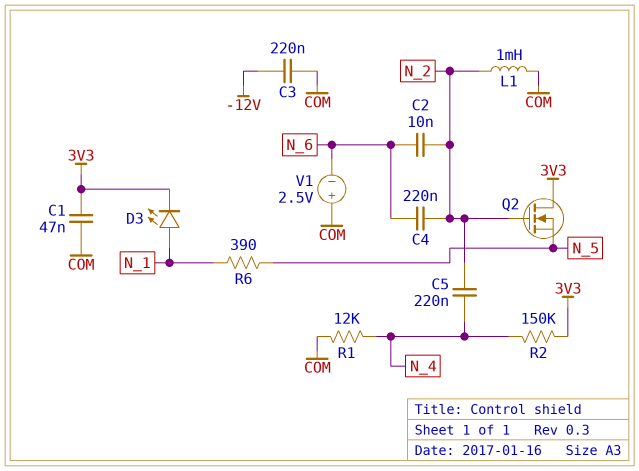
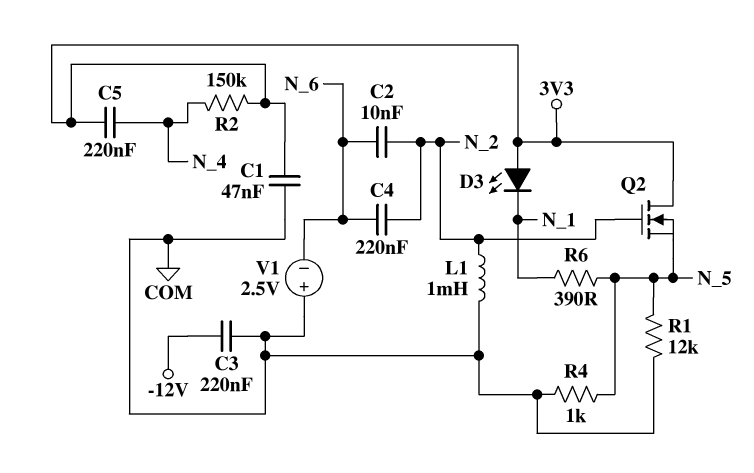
C5: 220nF (N_2, N_4) -> 220nF (3V3, N_4)
D3: LED (A N_1, K 3V3) -> LED (A 3V3, K N_1)
R1: 12k (COM, N_4) -> 12k (COM, N_5)
R4: none -> 1k (COM, N_5)

